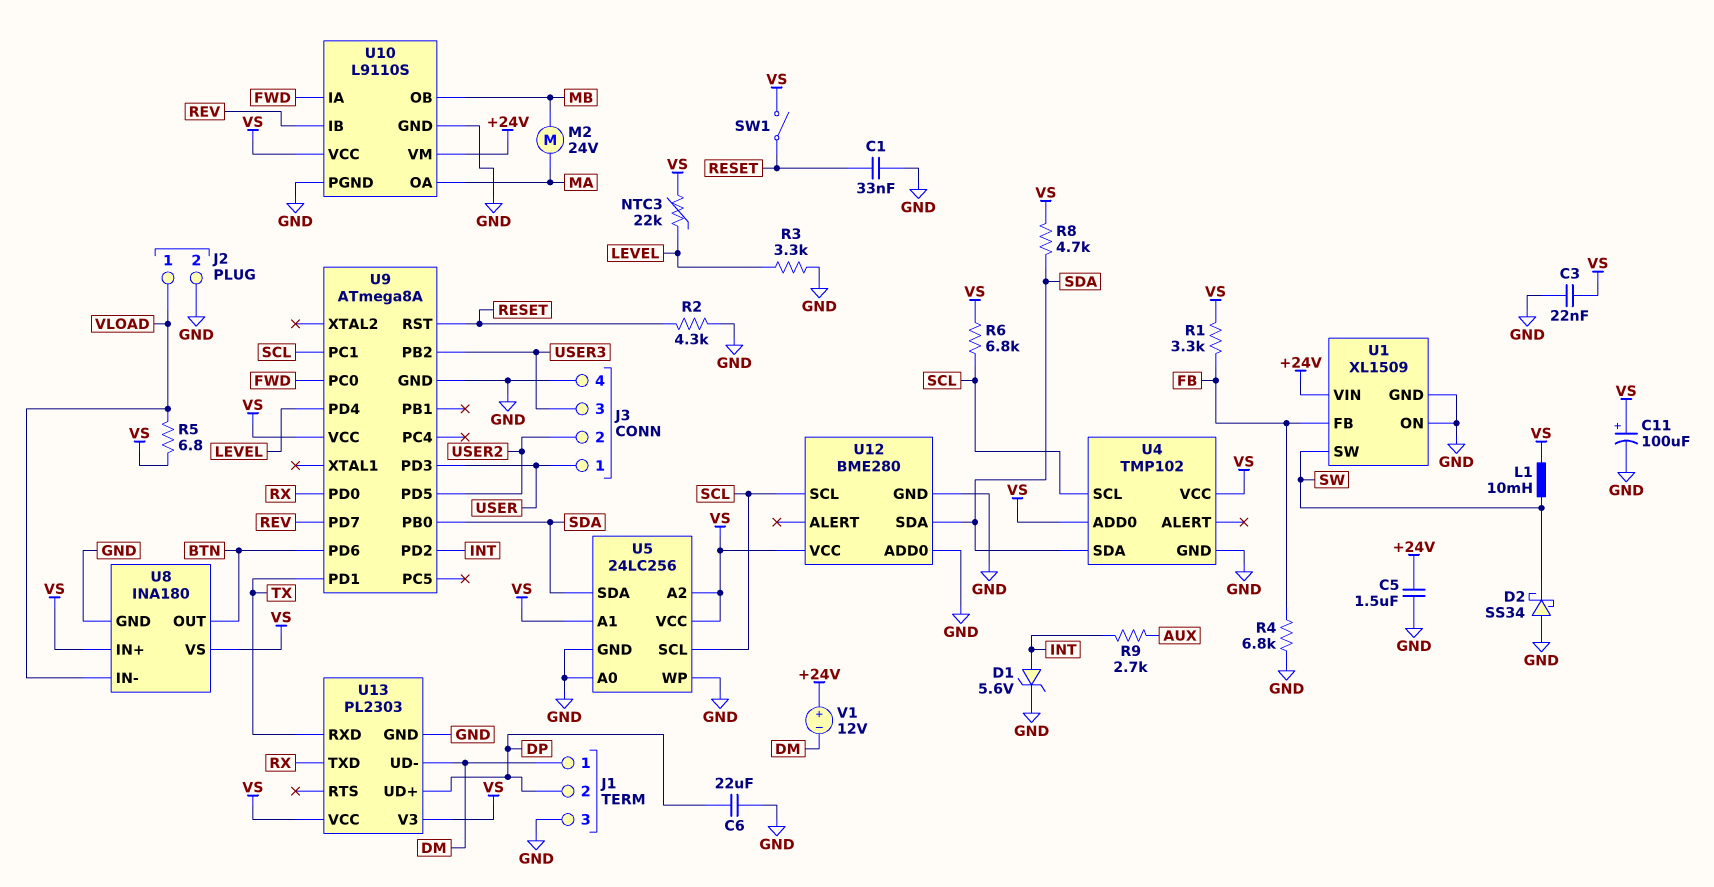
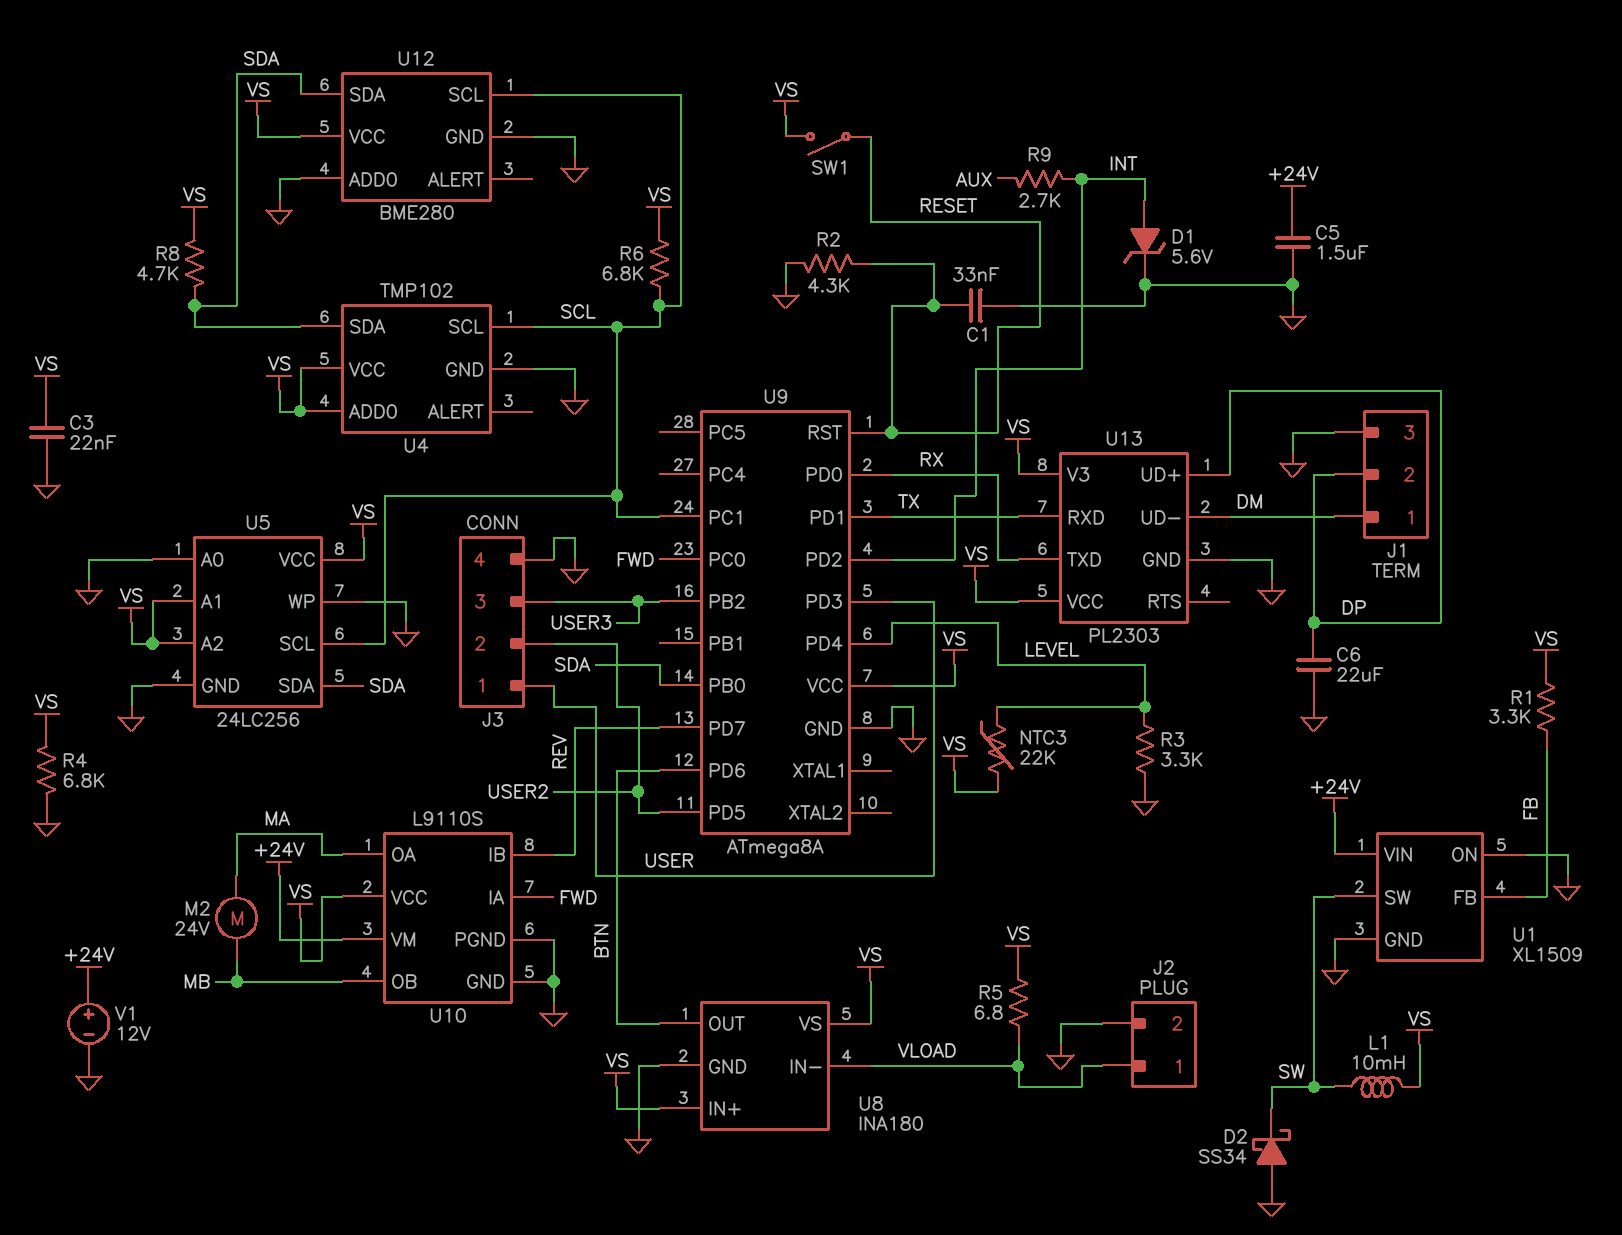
C11: 100uF (plus VS, minus GND) -> none
R4: 6.8k (FB, GND) -> 6.8k (GND, VS)
V1: 12V (plus +24V, minus DM) -> 12V (plus +24V, minus GND)

